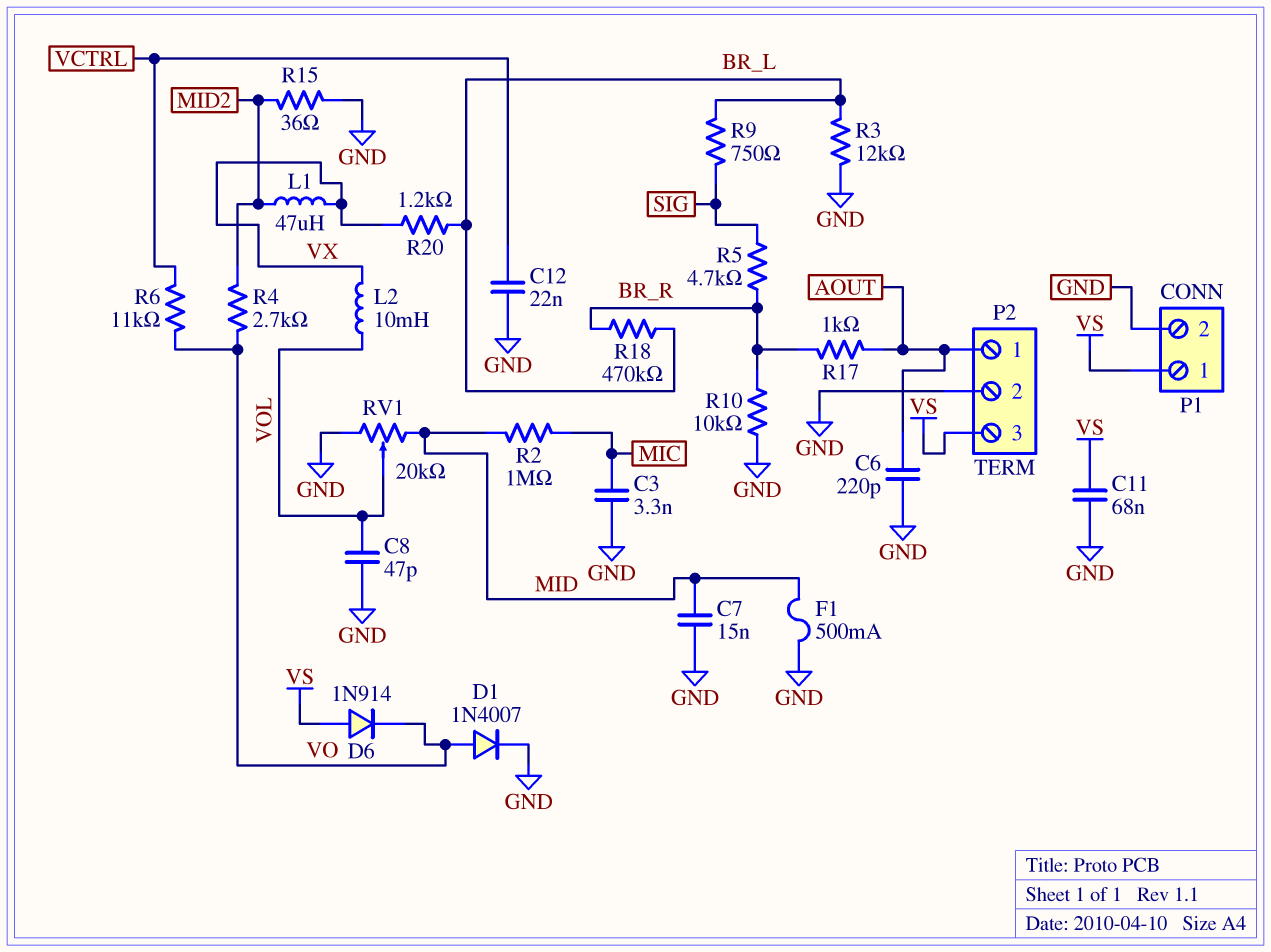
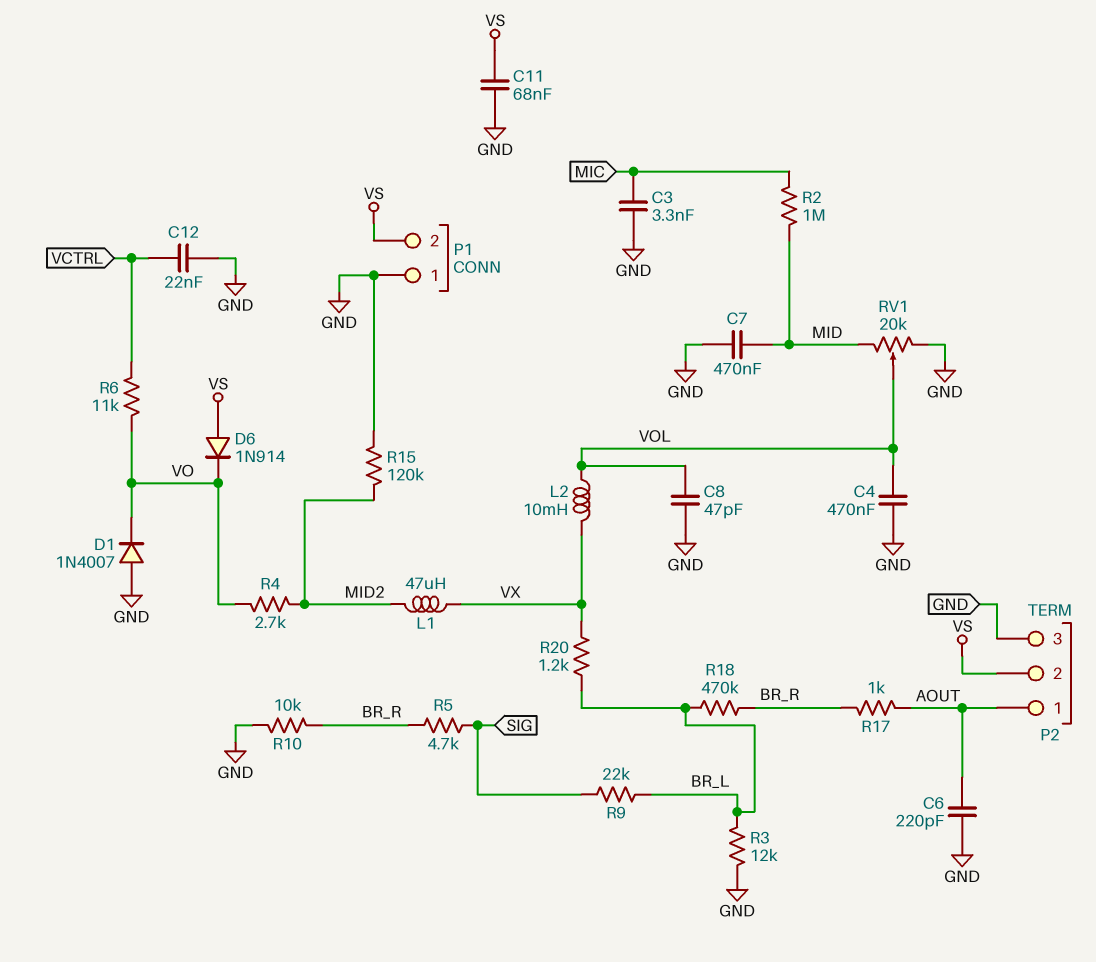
C4: none -> 470nF (GND, VOL)
C7: 15nF (GND, MID) -> 470nF (GND, MID)
D1: diode 1N4007 (A VO, K GND) -> diode 1N4007 (A GND, K VO)
F1: 500mA (GND, MID) -> none
P1 pin 1: VS -> GND
P1 pin 2: GND -> VS
P2 pin 2: GND -> VS
P2 pin 3: VS -> GND
R9: 750 (BR_L, SIG) -> 22k (BR_L, SIG)
R15: 36 (GND, MID2) -> 120k (GND, MID2)

